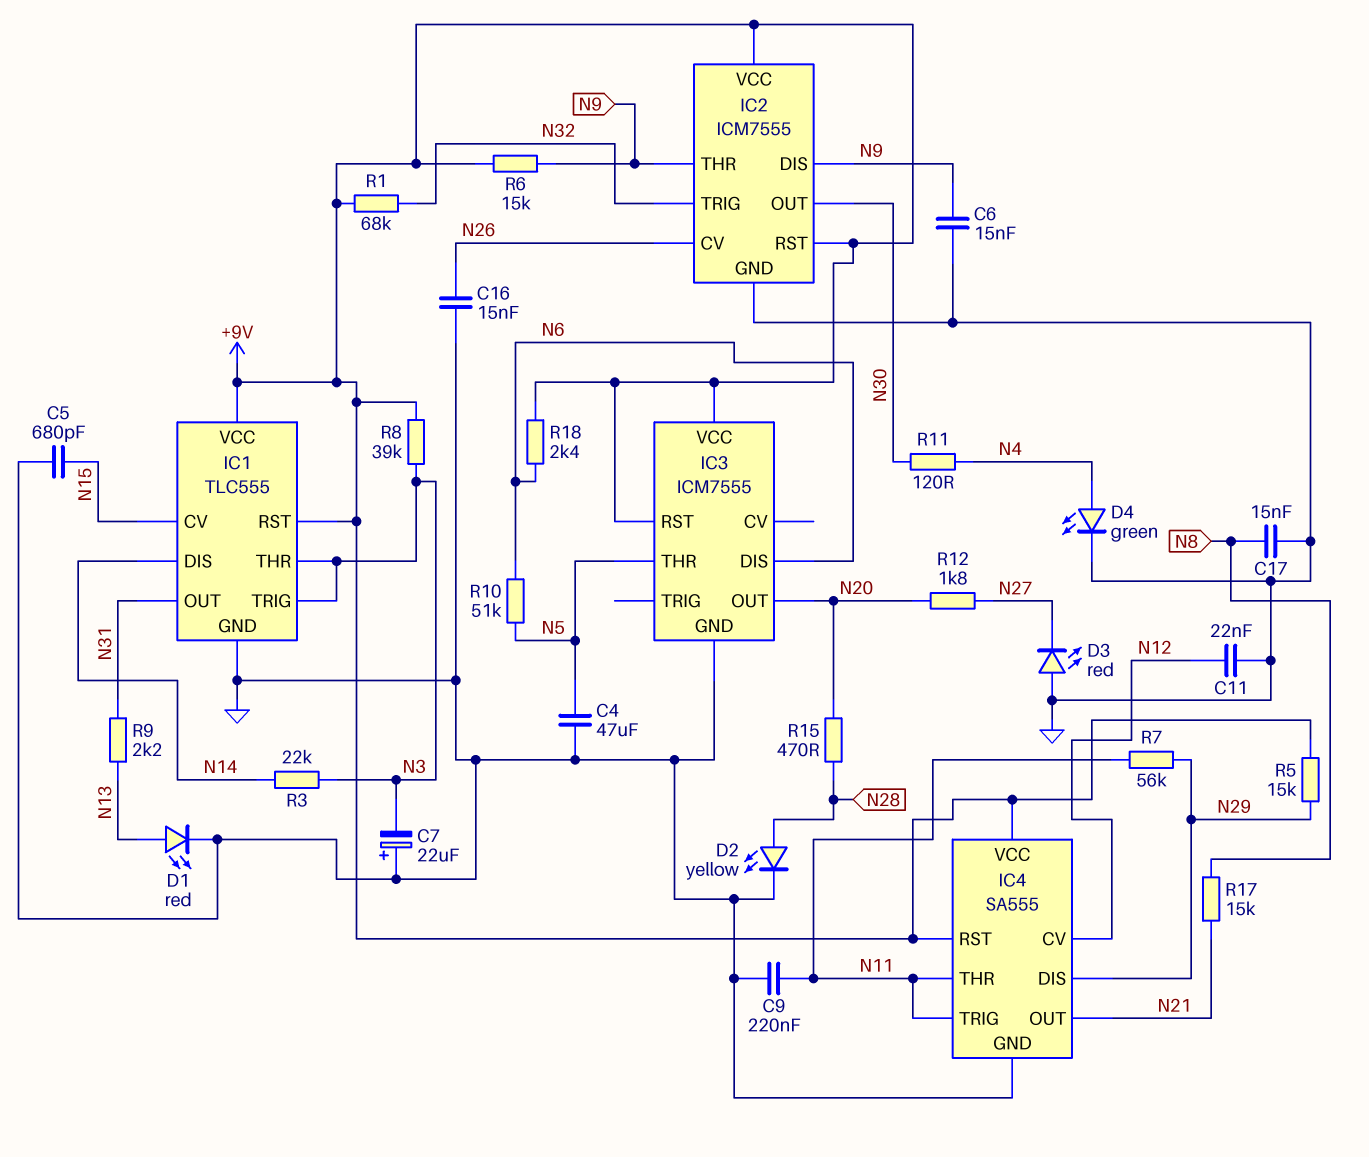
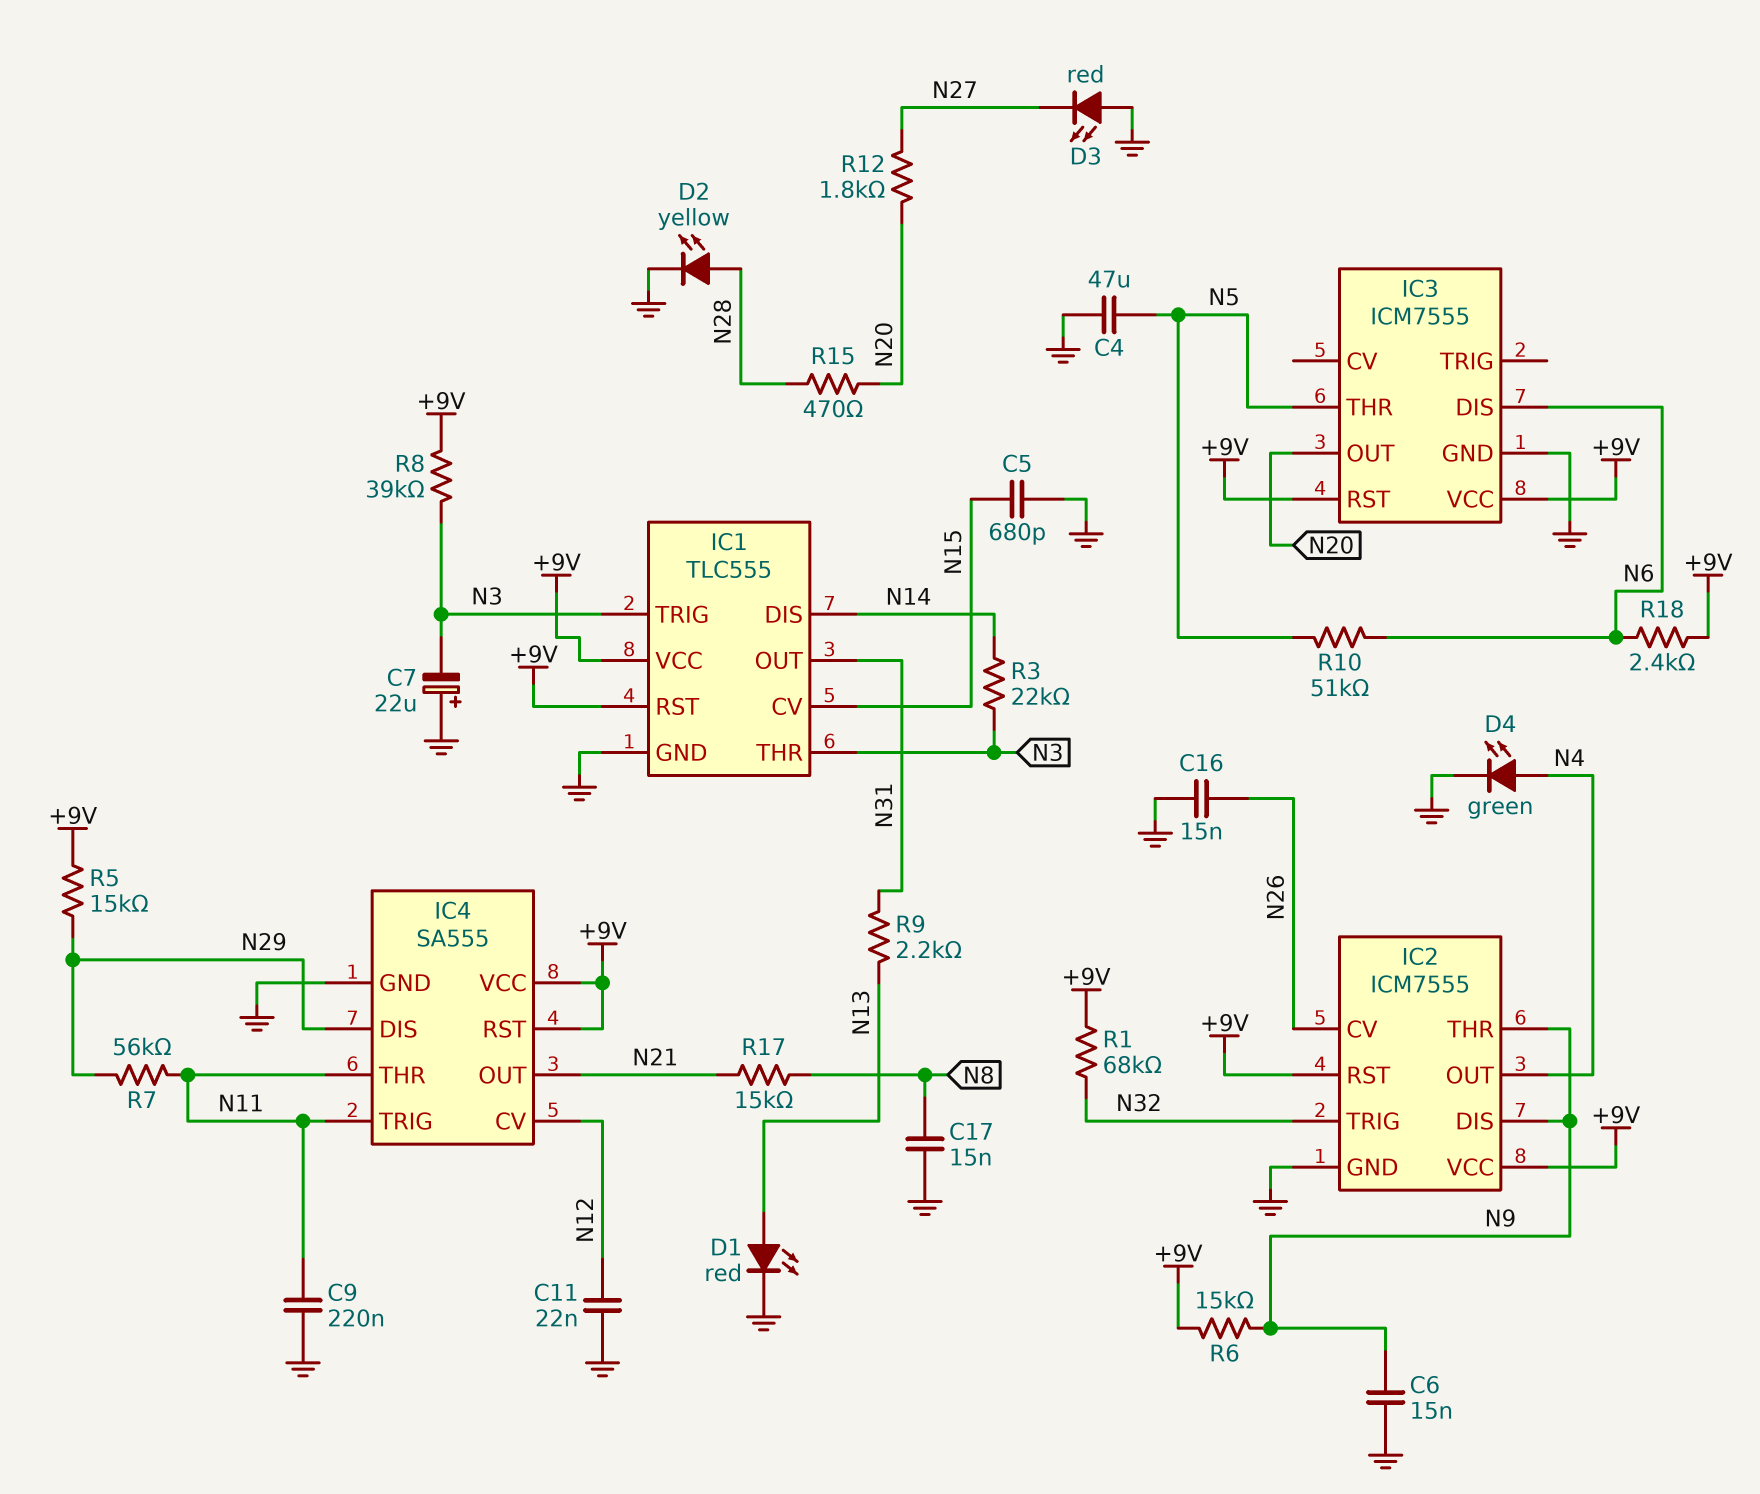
IC2 pin OUT: N30 -> N4
R11: 120 (N4, N30) -> none

